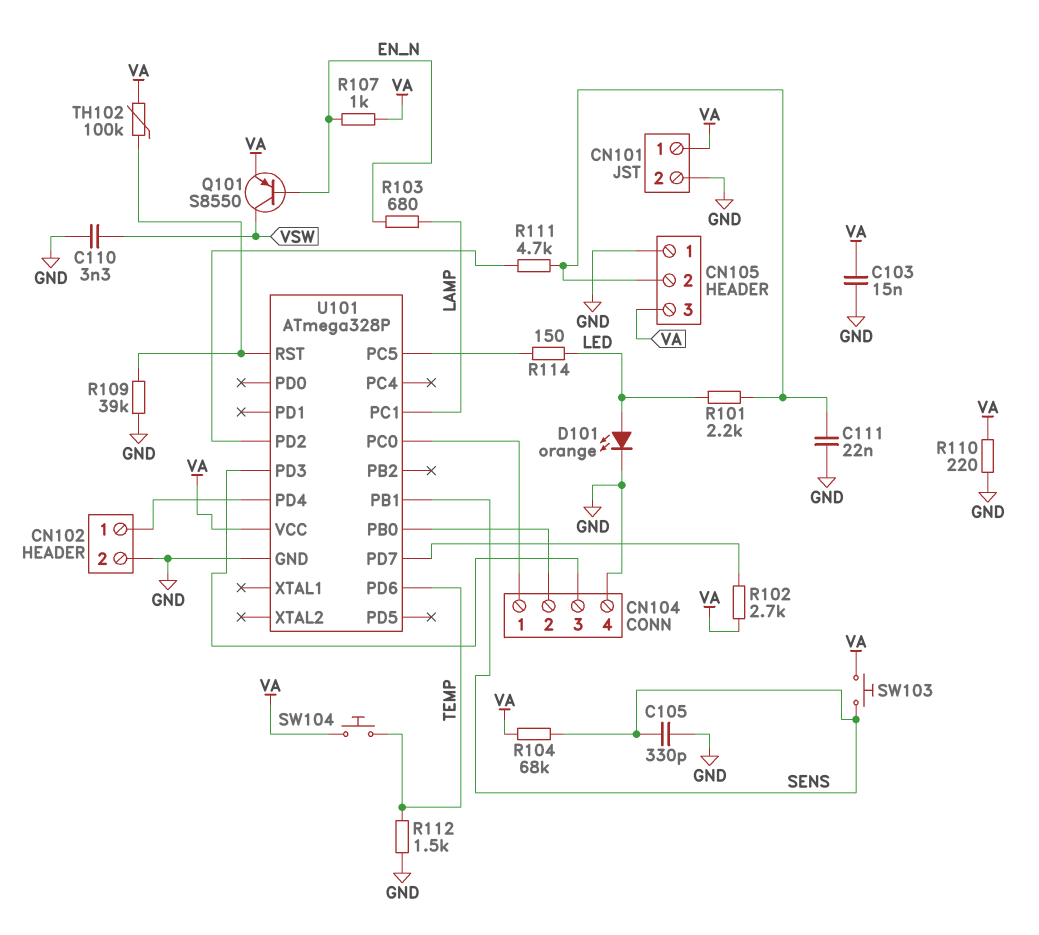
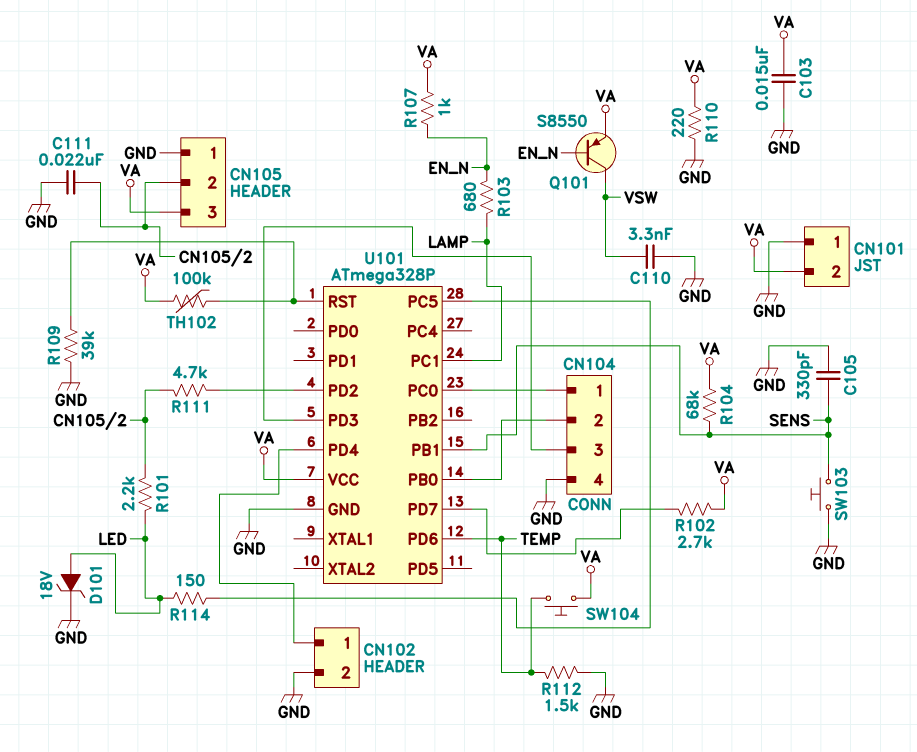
CN101 pin 1: VA -> GND
CN101 pin 2: GND -> VA
D101: LED orange (A LED, K GND) -> zener 18V (A LED, K GND)
SW103: button (SENS, VA) -> button (GND, SENS)

